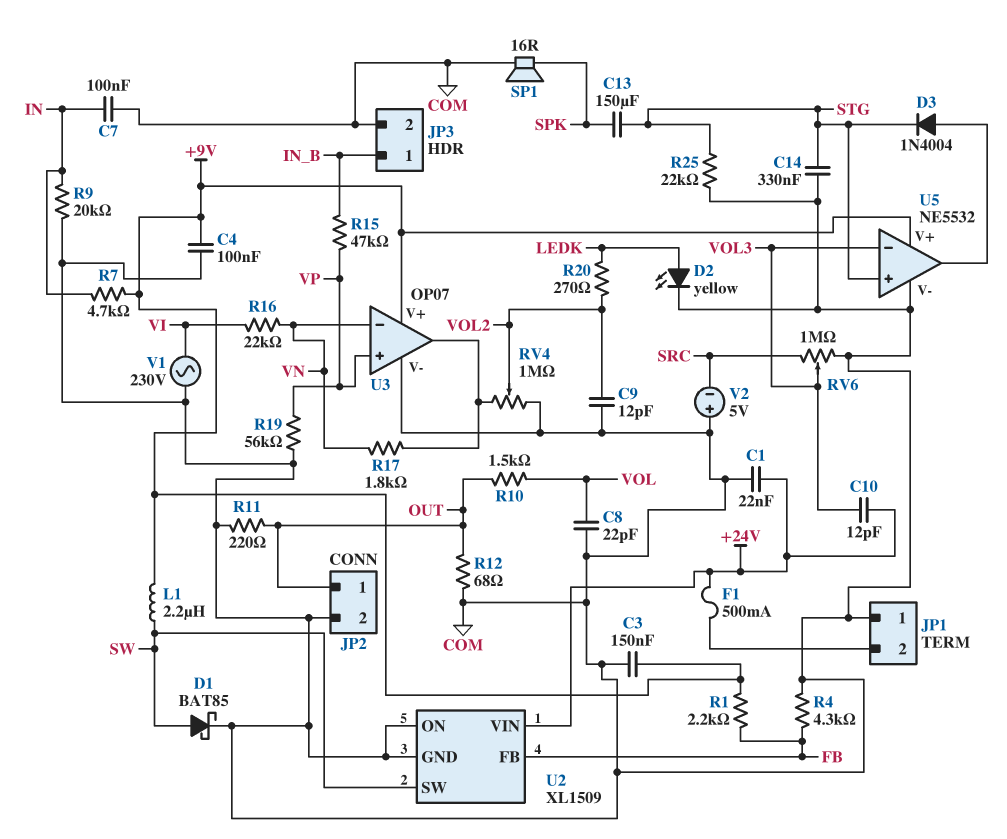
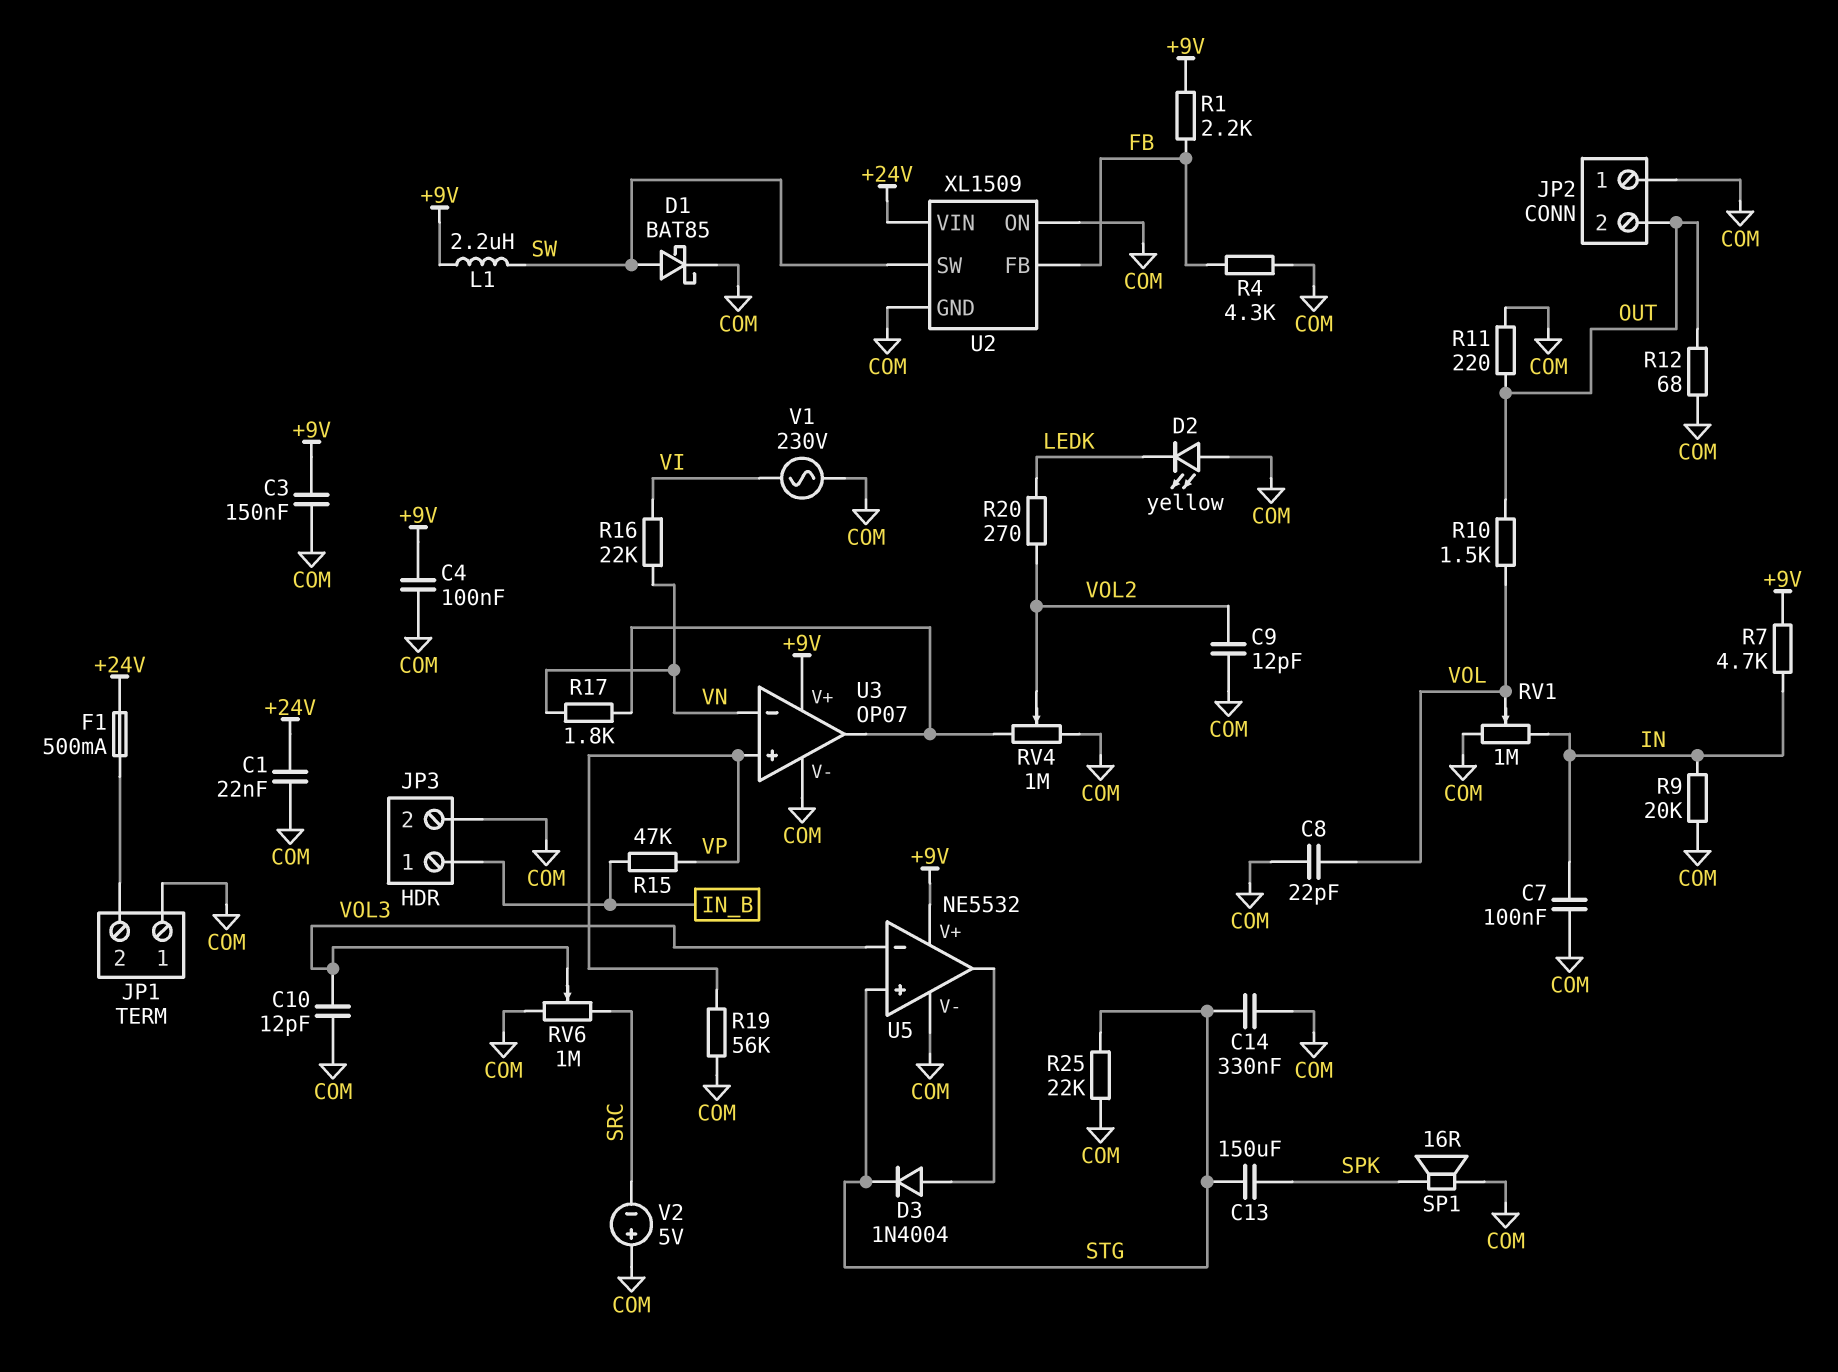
C10: 12pF (+24V, VOL3) -> 12pF (COM, VOL3)
D2: LED yellow (A LEDK, K COM) -> LED yellow (A COM, K LEDK)
JP2 pin 1: OUT -> COM
JP2 pin 2: COM -> OUT
RV1: none -> 1M (COM, IN, wiper VOL)

